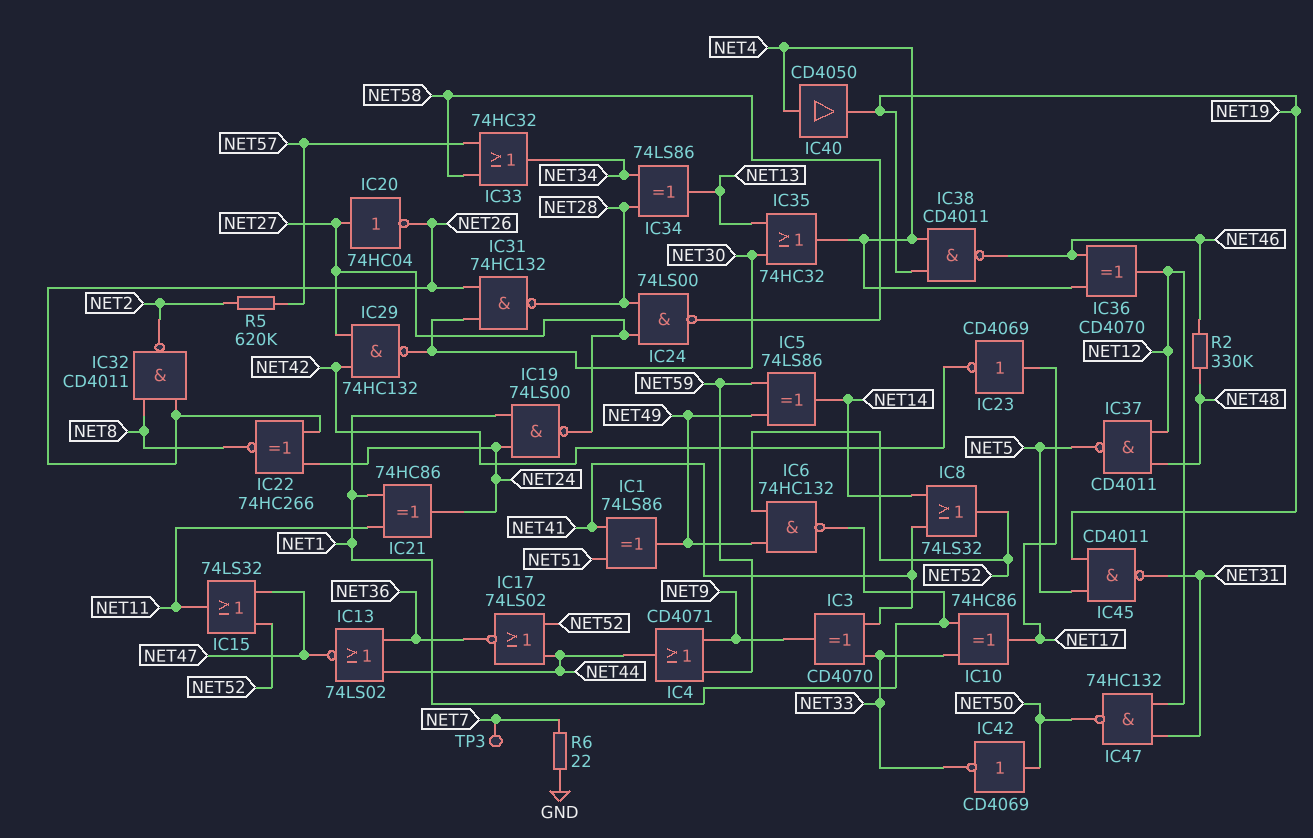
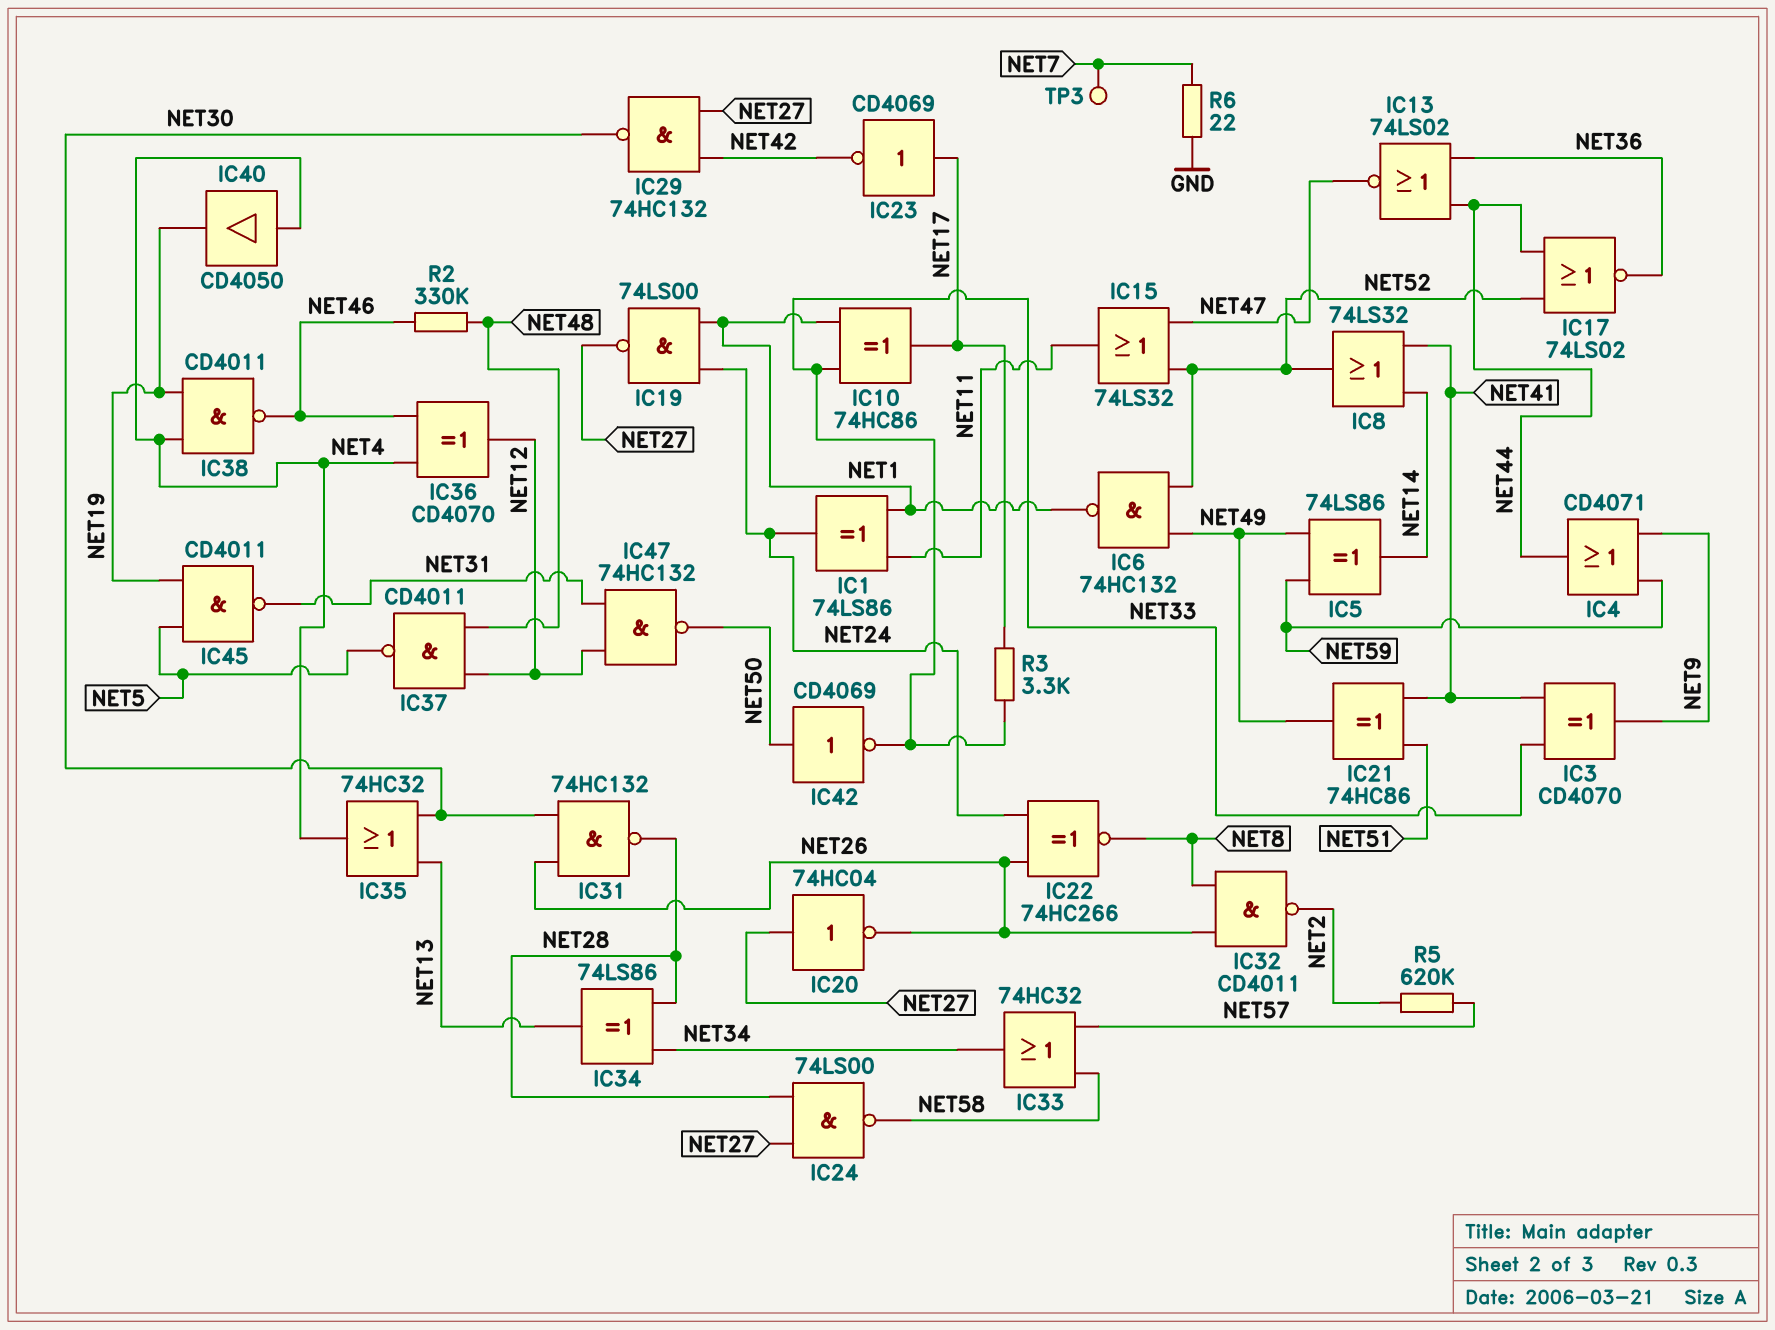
IC1: XOR 74LS86 (in NET41, in NET51, out NET49) -> XOR 74LS86 (in NET1, in NET11, out NET24)
IC21: XOR 74HC86 (in NET1, in NET11, out NET24) -> XOR 74HC86 (in NET41, in NET51, out NET49)
R3: none -> 3.3k (NET17, NET33)

